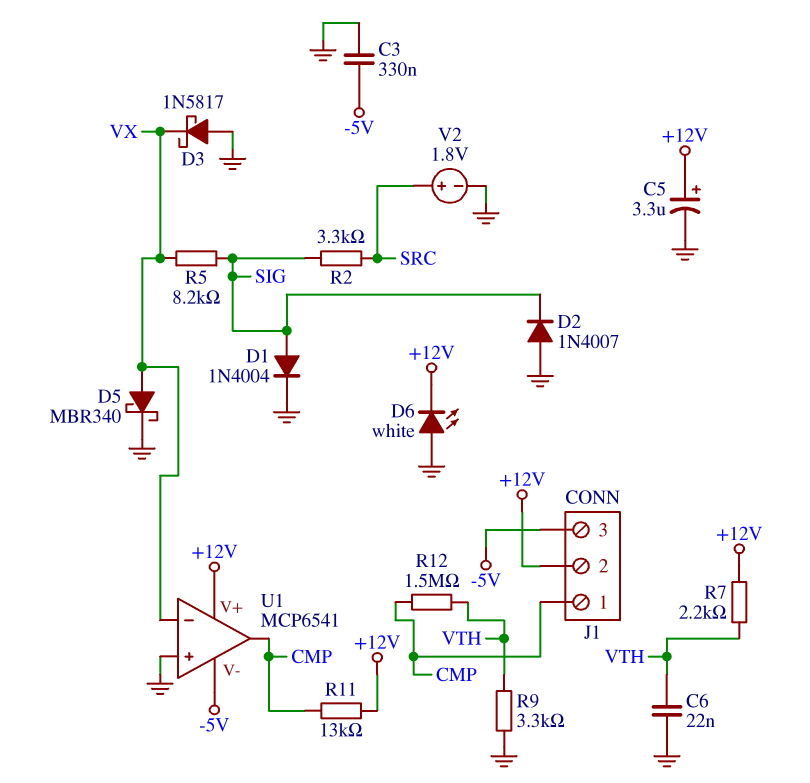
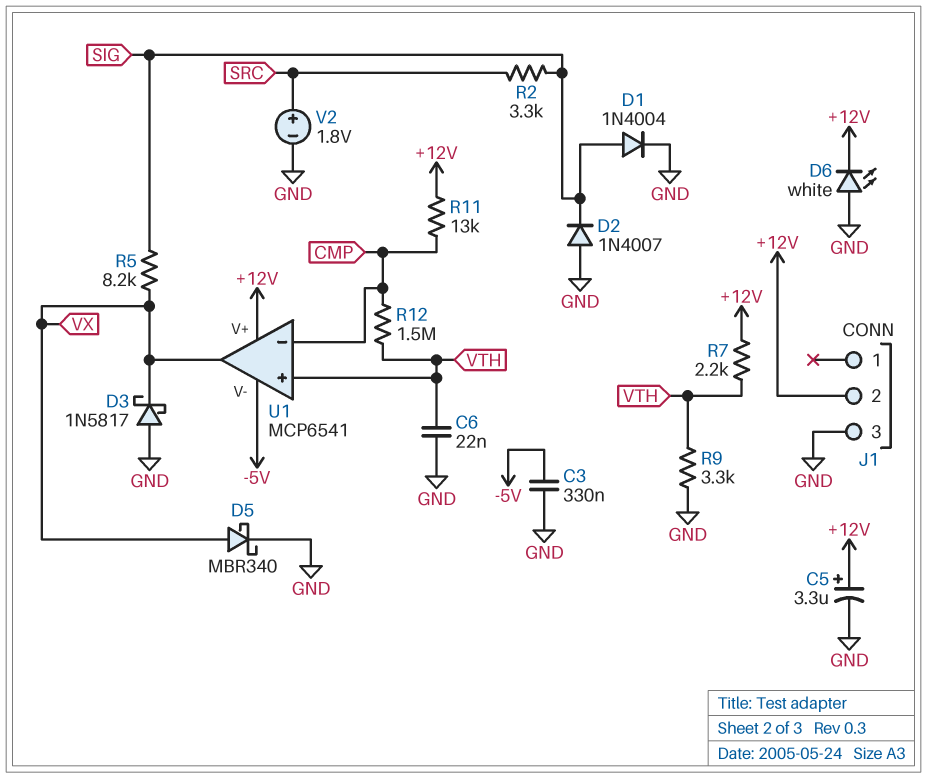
J1 pin 1: CMP -> none
J1 pin 3: -5V -> GND
U1 pin in+: GND -> VTH
U1 pin in-: VX -> CMP
U1 pin out: CMP -> VX

